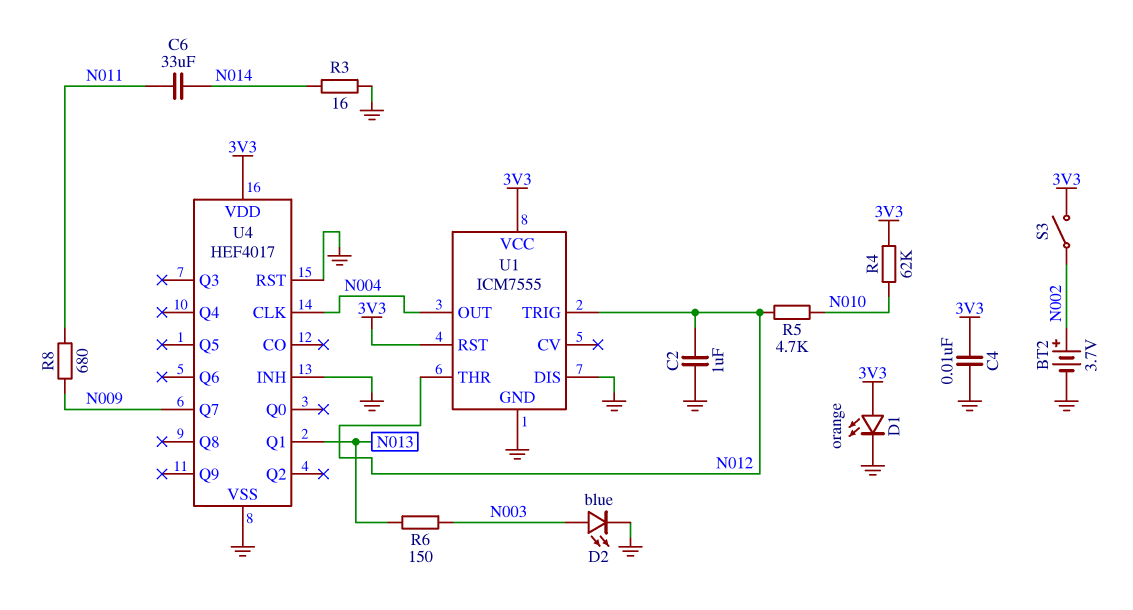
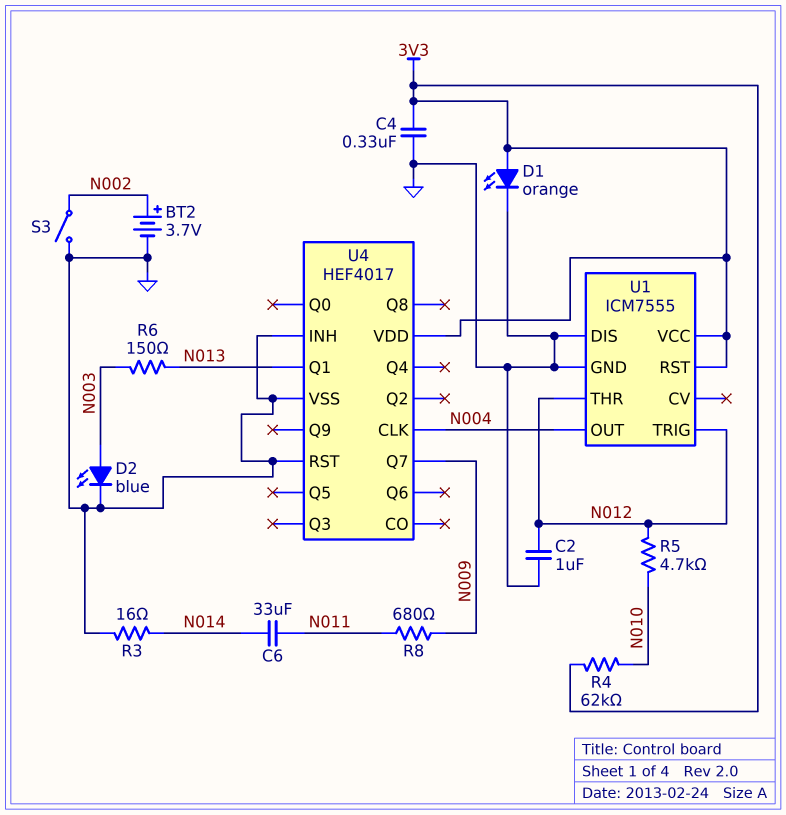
C4: 10nF (3V3, GND) -> 330nF (3V3, GND)
S3: switch (3V3, N002) -> switch (GND, N002)

